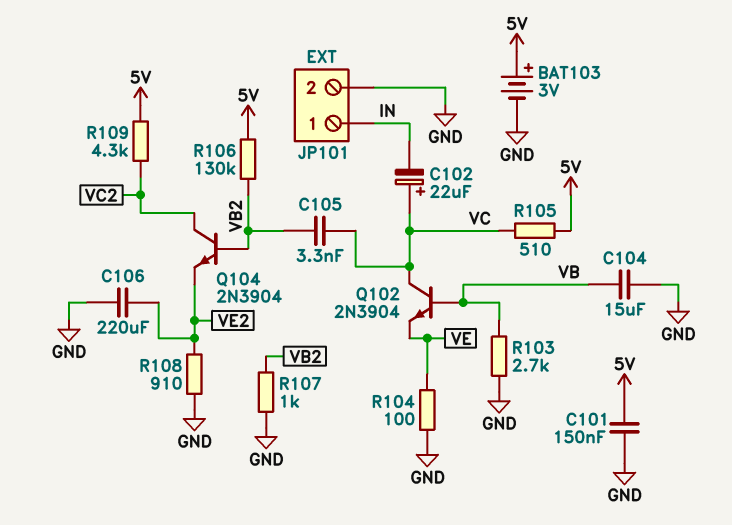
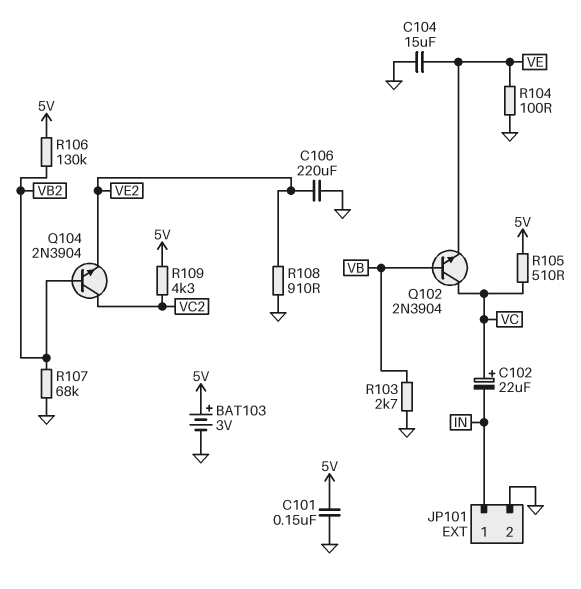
C104: 15uF (GND, VB) -> 15uF (GND, VE)
C105: 3.3nF (VB2, VC) -> none
R107: 1k (GND, VB2) -> 68k (GND, VB2)

